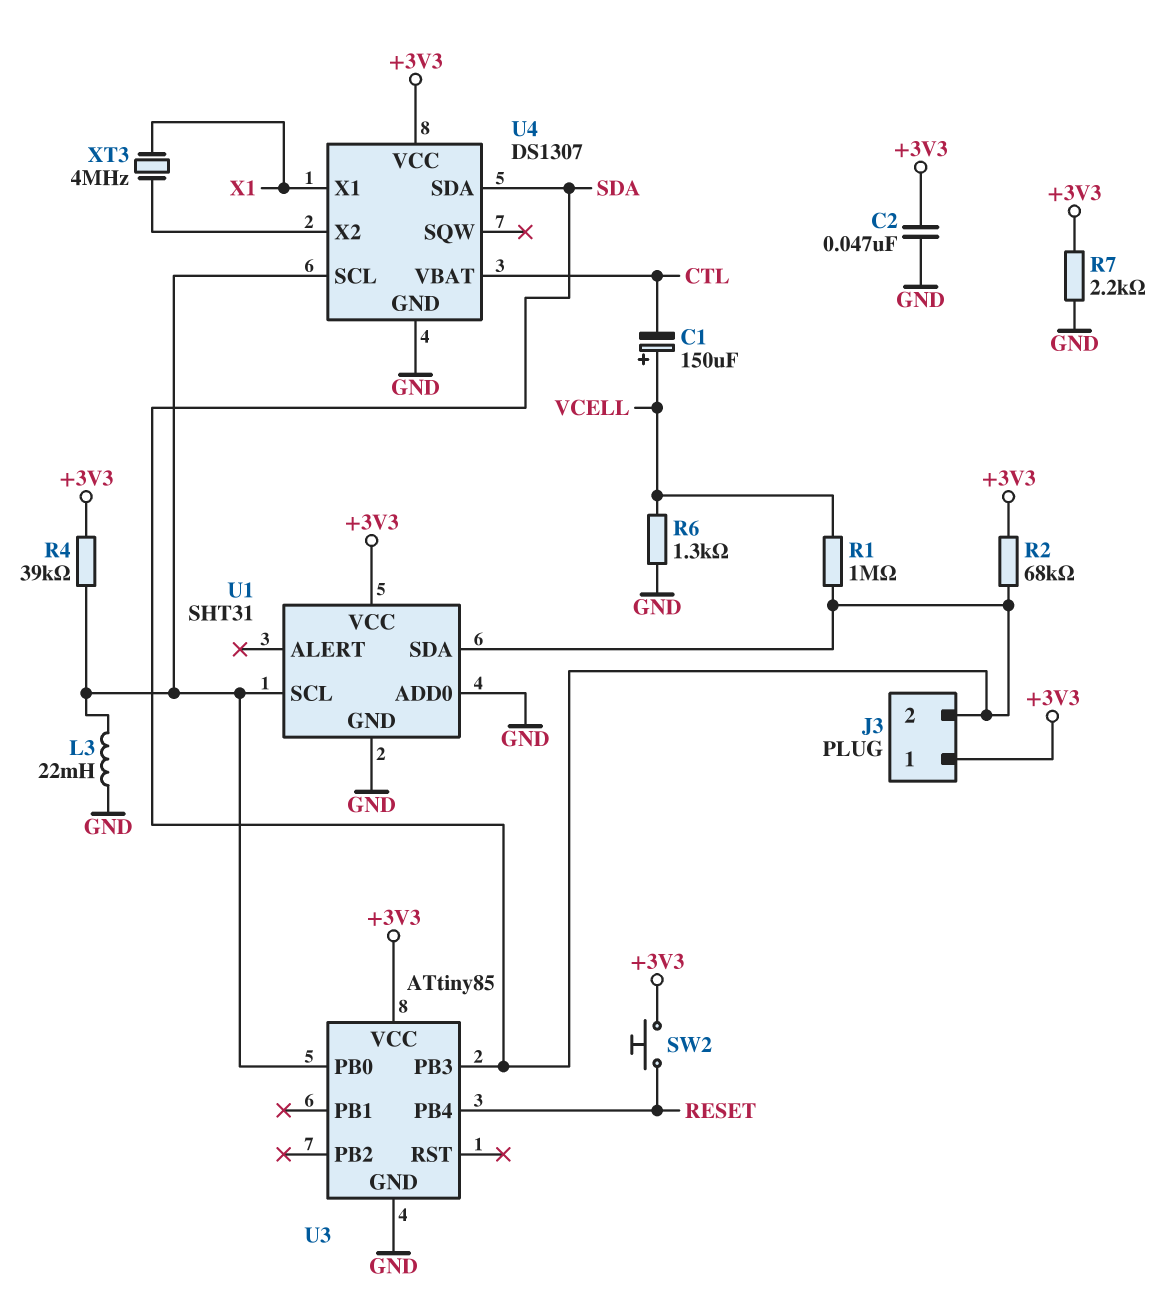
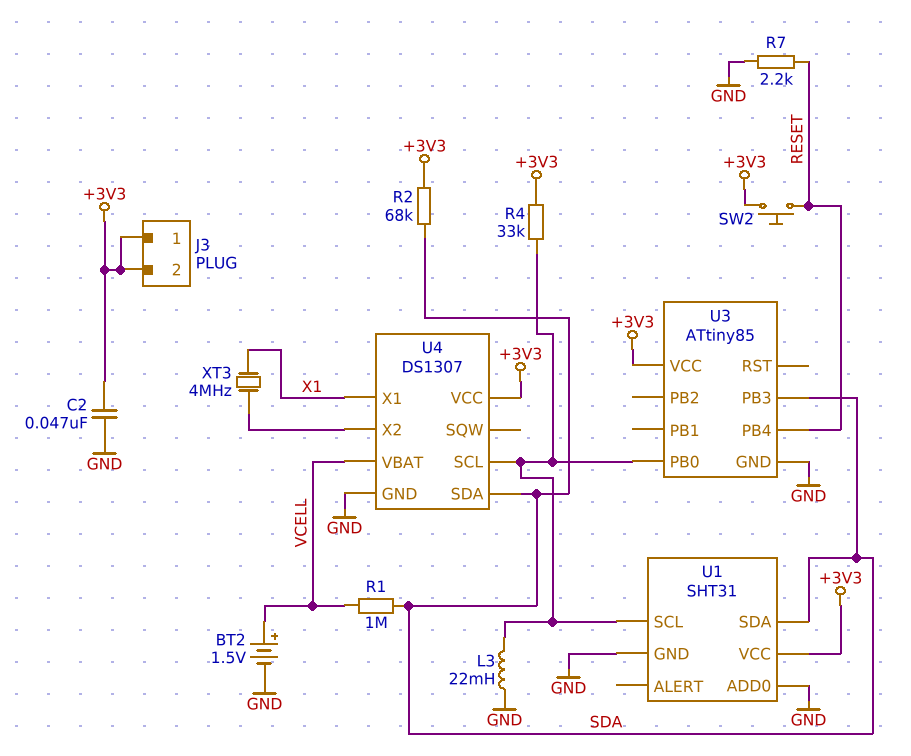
BT2: none -> 1.5V (plus VCELL, minus GND)
C1: 150uF (plus VCELL, minus CTL) -> none
J3 pin 2: SDA -> +3V3
R4: 39k (+3V3, U1/SCL) -> 33k (+3V3, U1/SCL)
R6: 1.3k (GND, VCELL) -> none
R7: 2.2k (+3V3, GND) -> 2.2k (GND, RESET)
U4 pin VBAT: CTL -> VCELL

